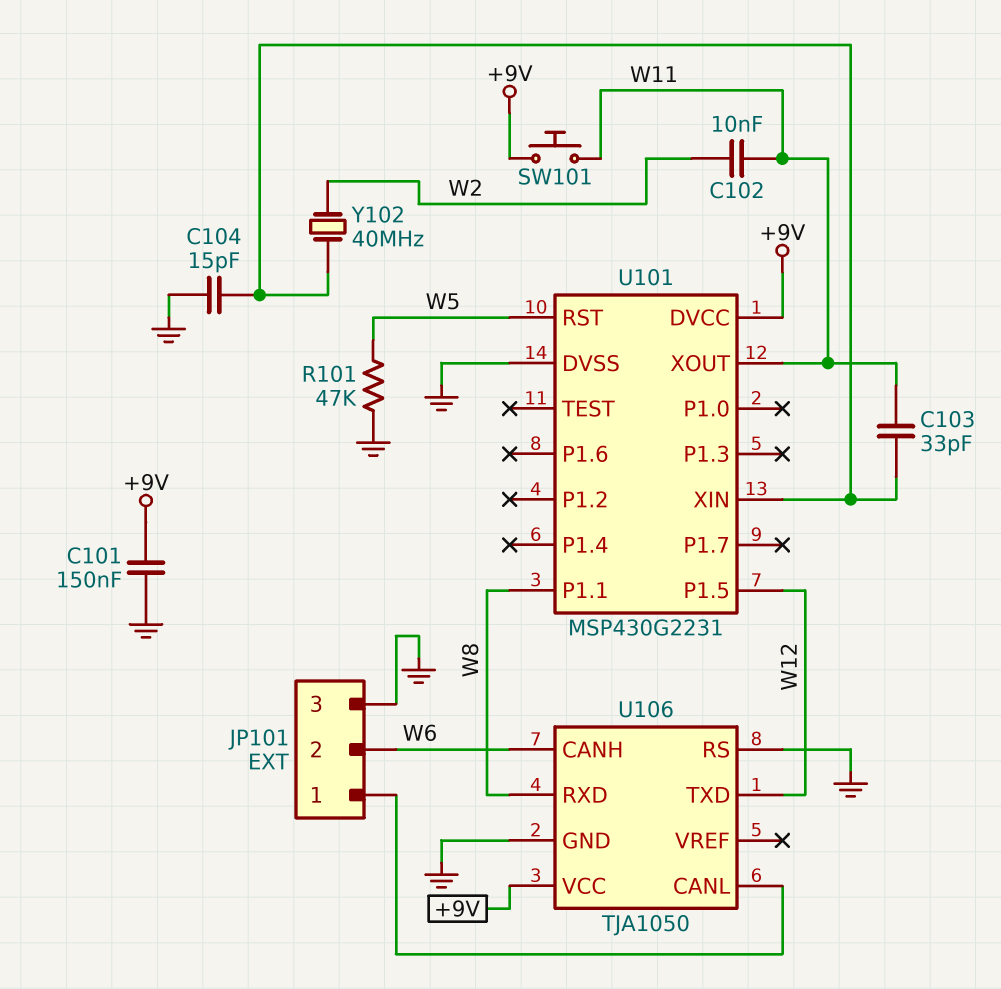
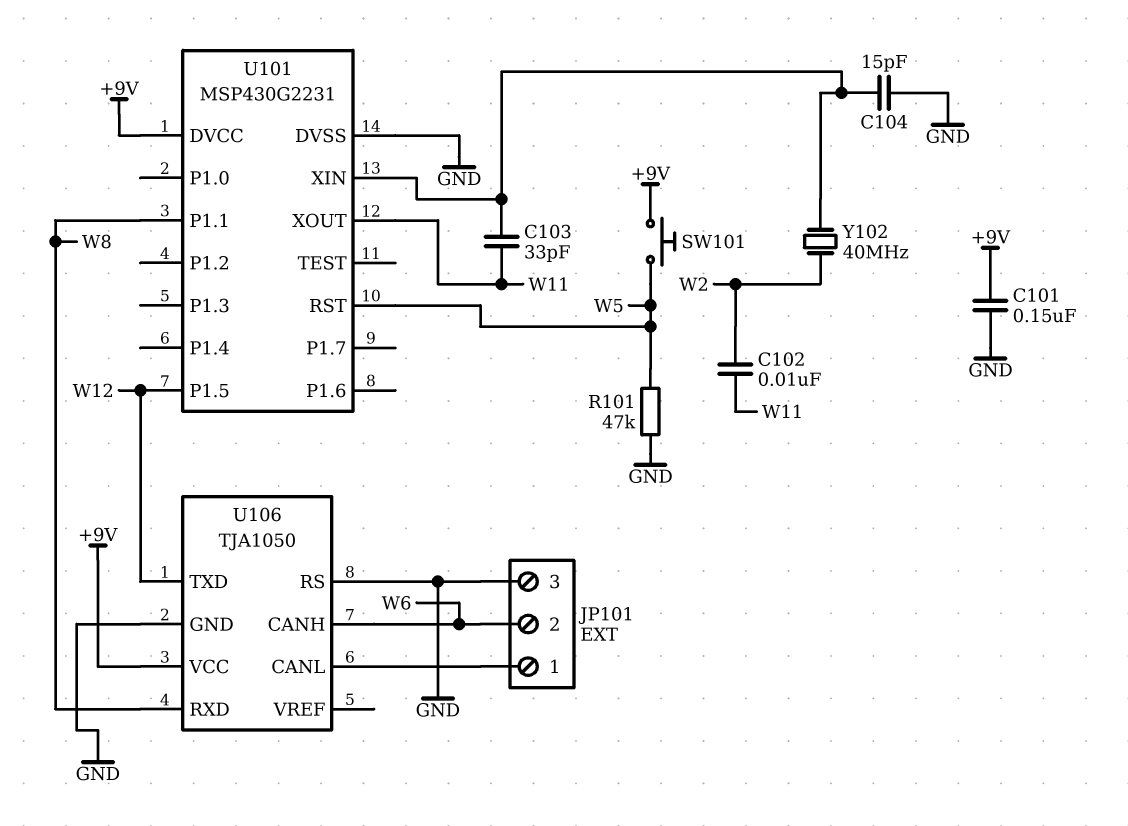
SW101: button (+9V, W11) -> button (+9V, W5)

